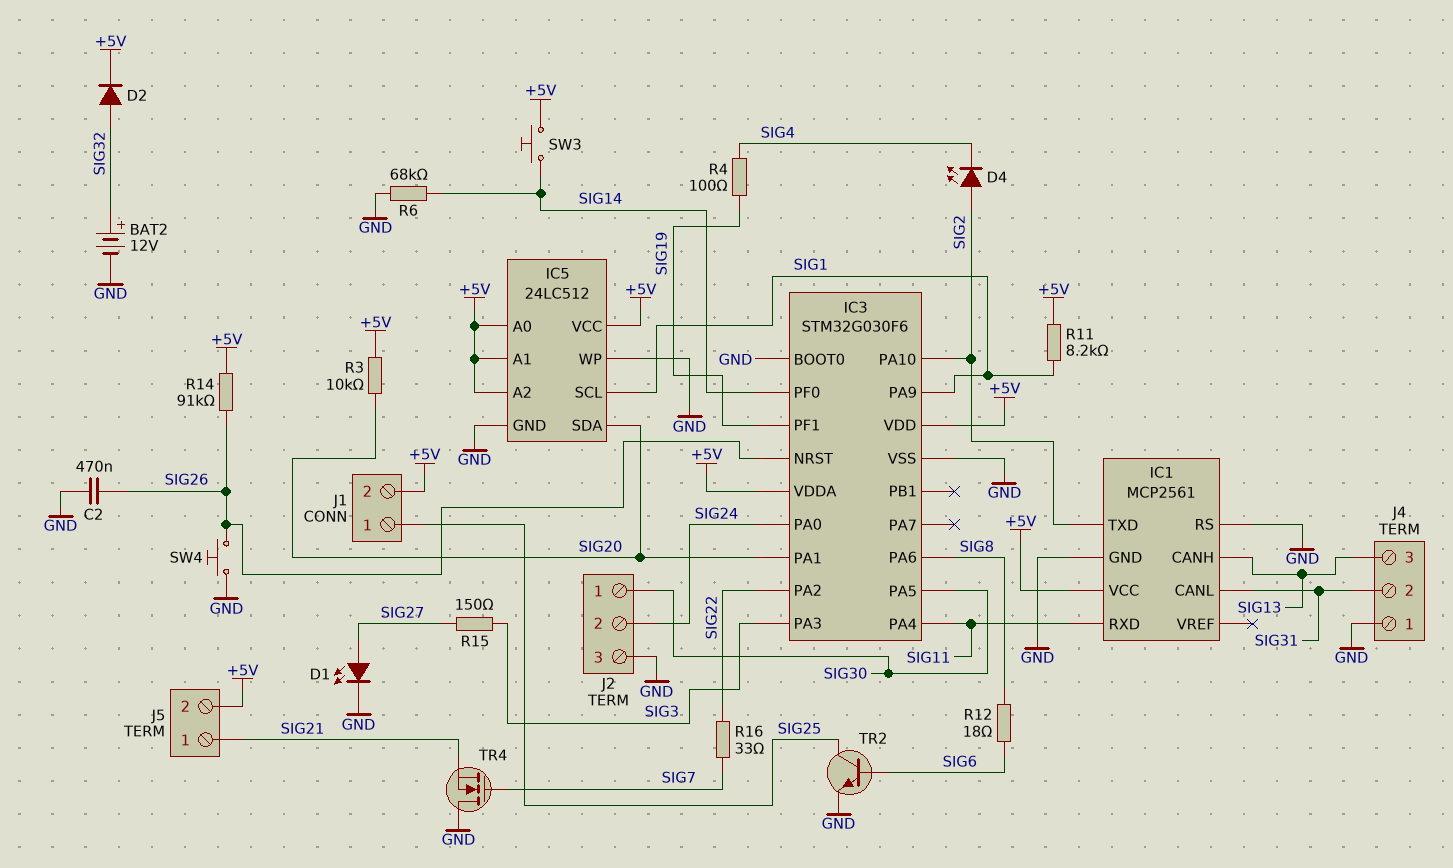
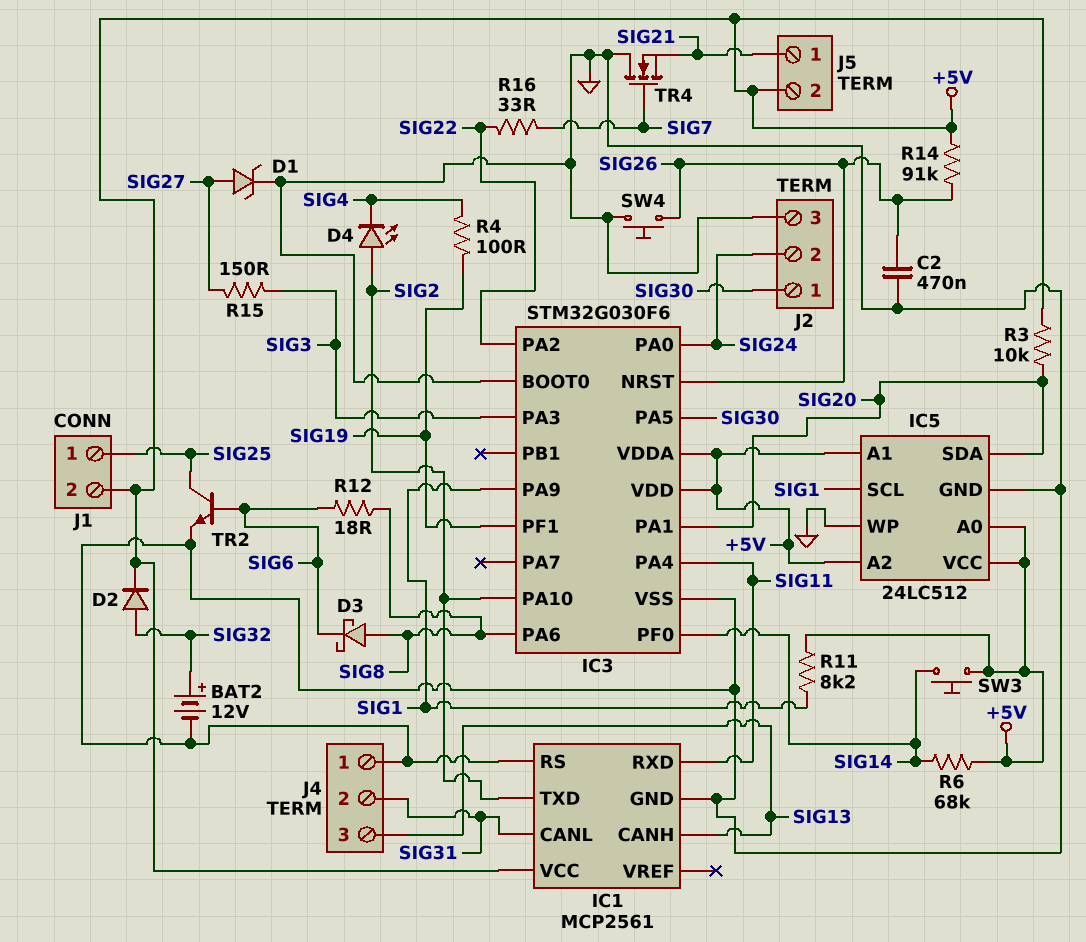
D1: LED (A SIG27, K GND) -> zener (A SIG27, K GND)
D3: none -> schottky (A SIG8, K SIG6)
R6: 68k (GND, SIG14) -> 68k (+5V, SIG14)

